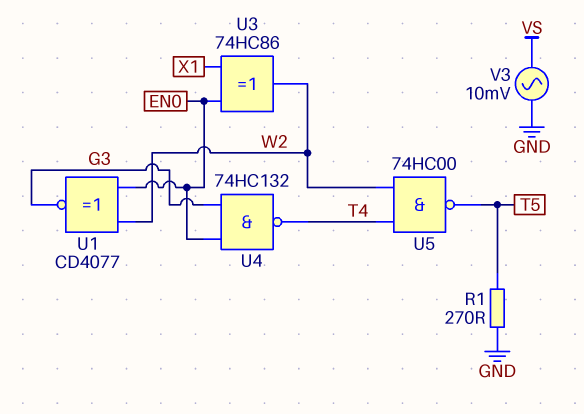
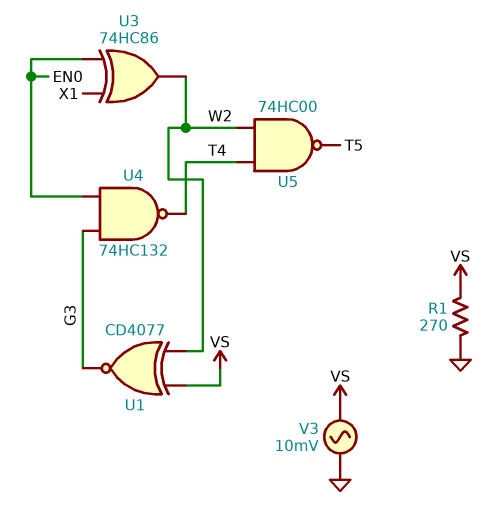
R1: 270 (GND, T5) -> 270 (GND, VS)
U1: XNOR CD4077 (in EN0, in W2, out G3) -> XNOR CD4077 (in VS, in W2, out G3)

